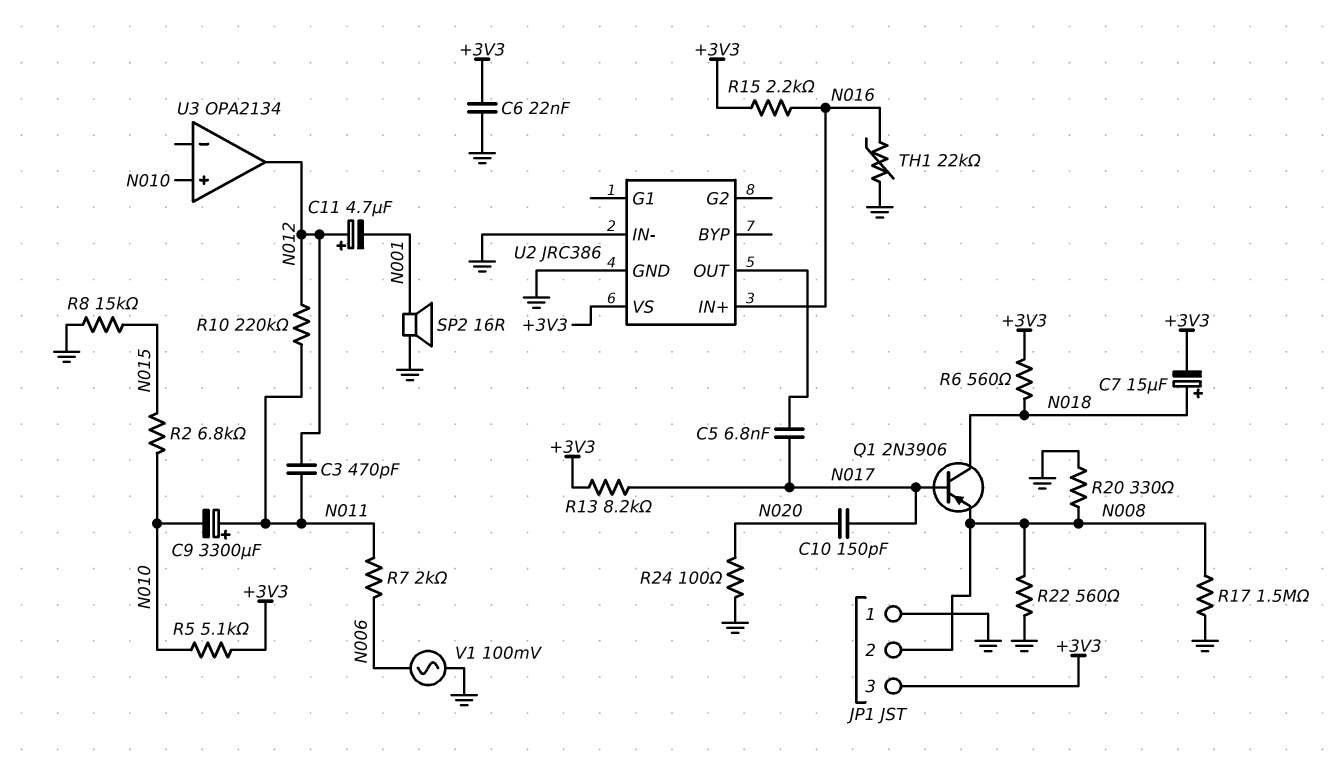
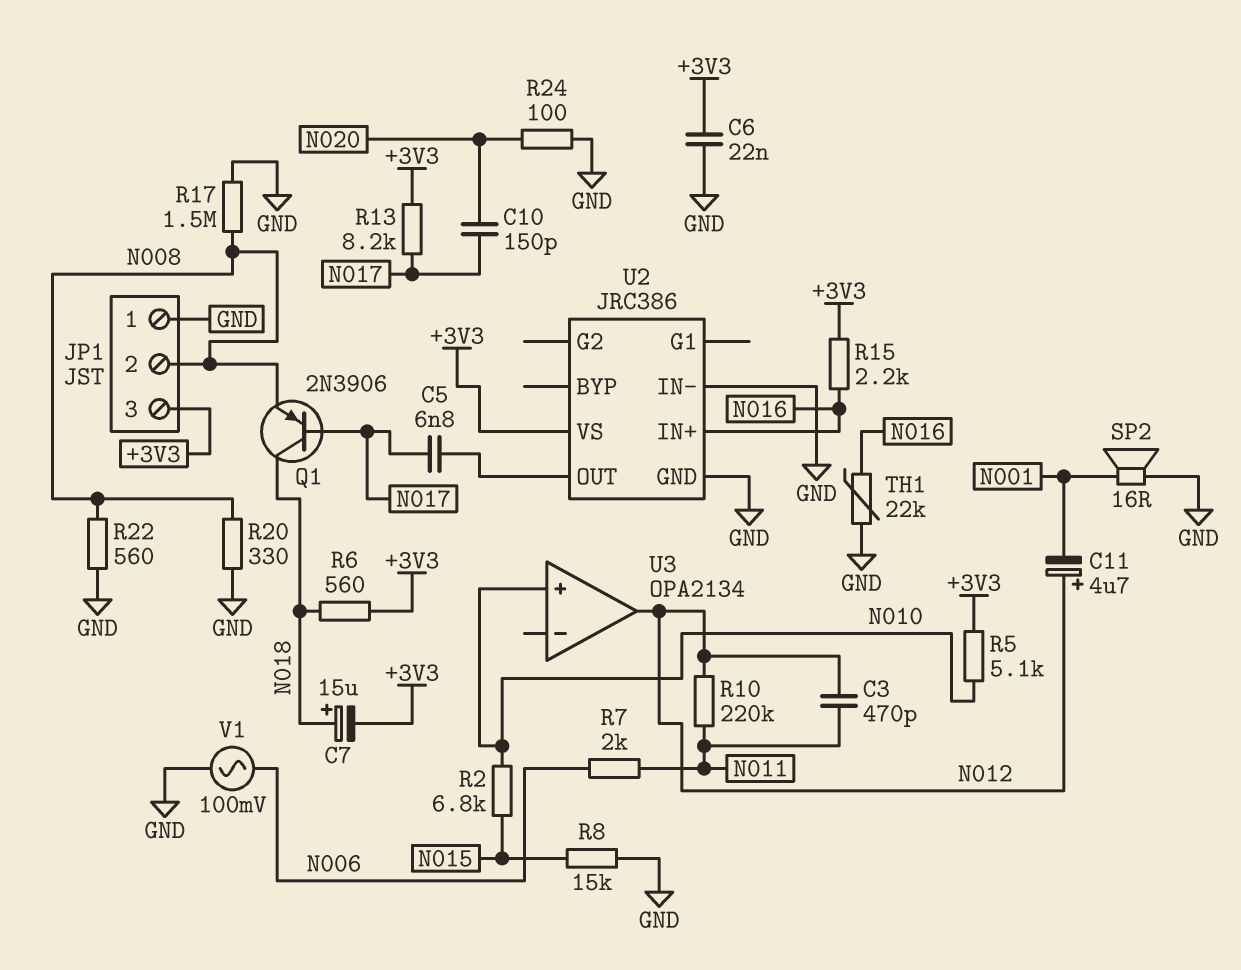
C9: 3300uF (plus N011, minus N010) -> none

